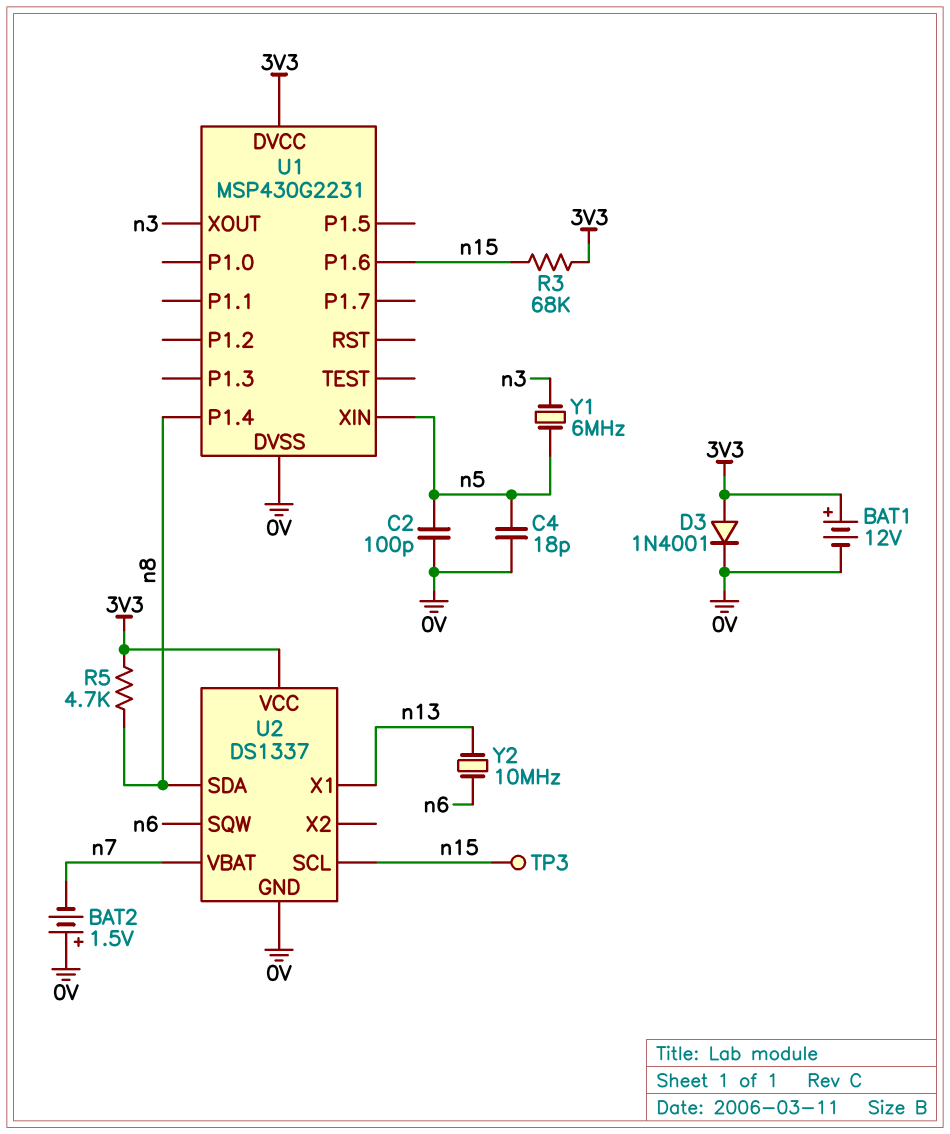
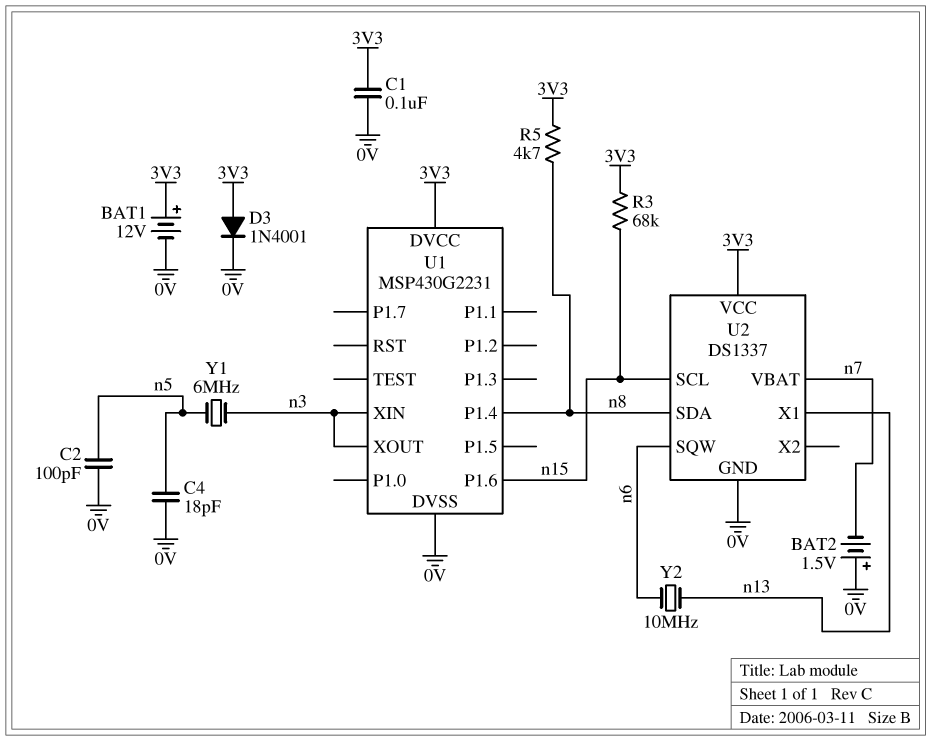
C1: none -> 100nF (0V, 3V3)
TP3: test point (n15) -> none
U1 pin XIN: n5 -> n3

